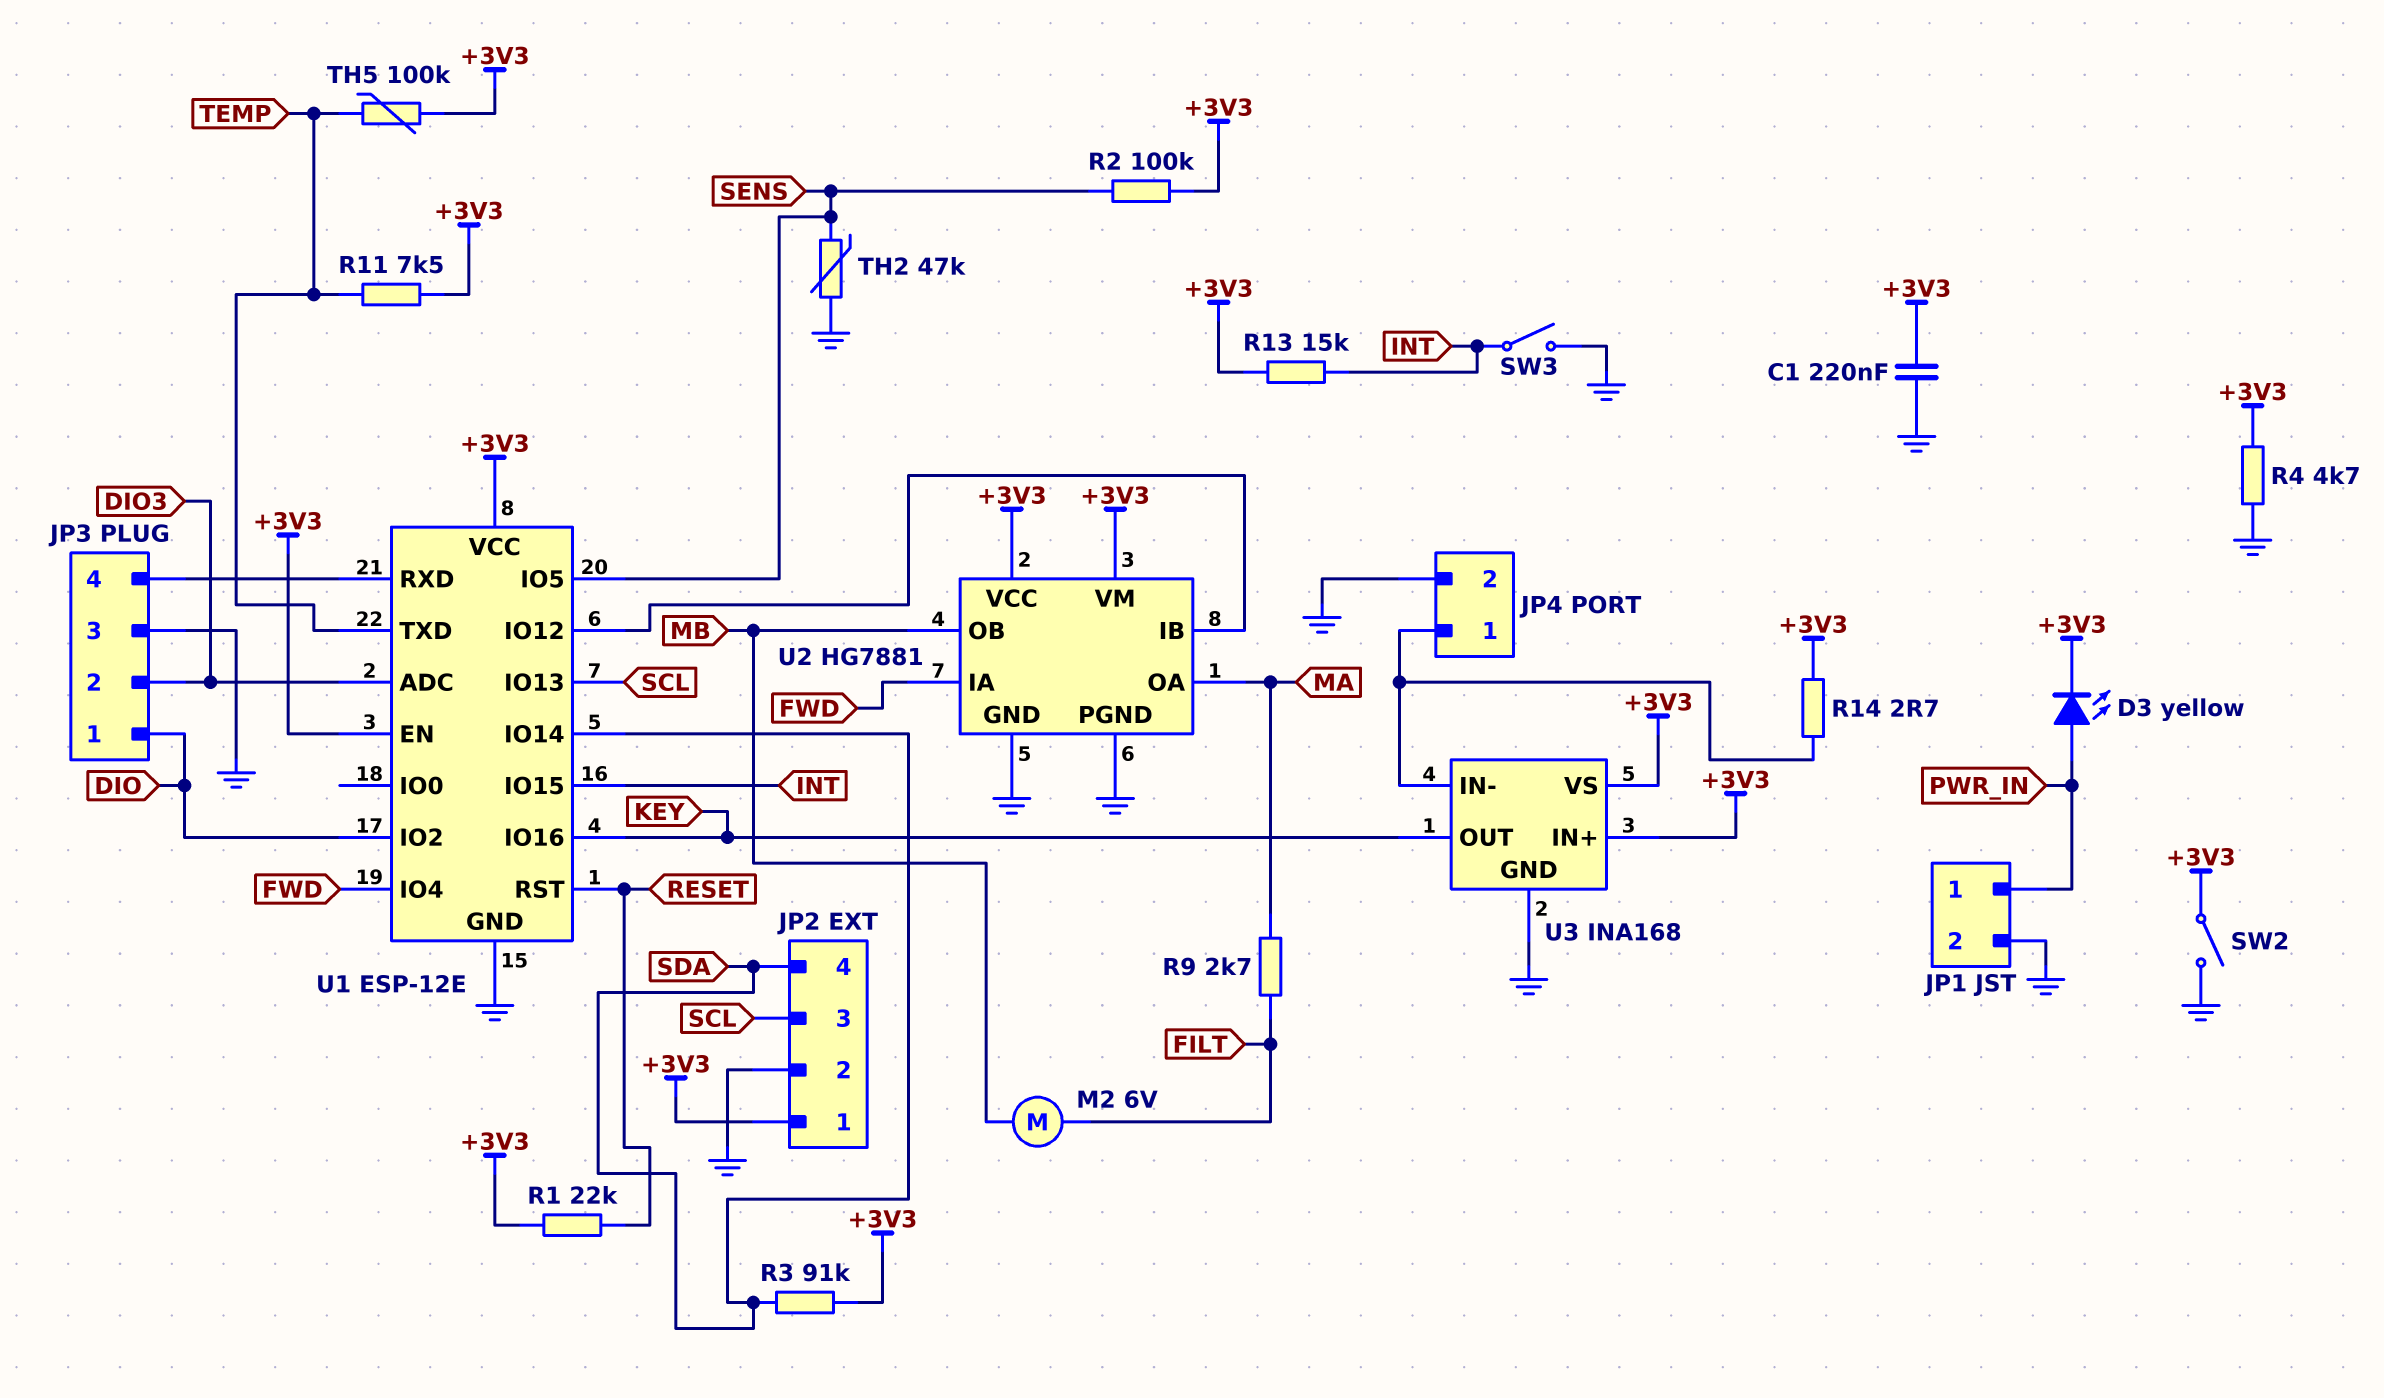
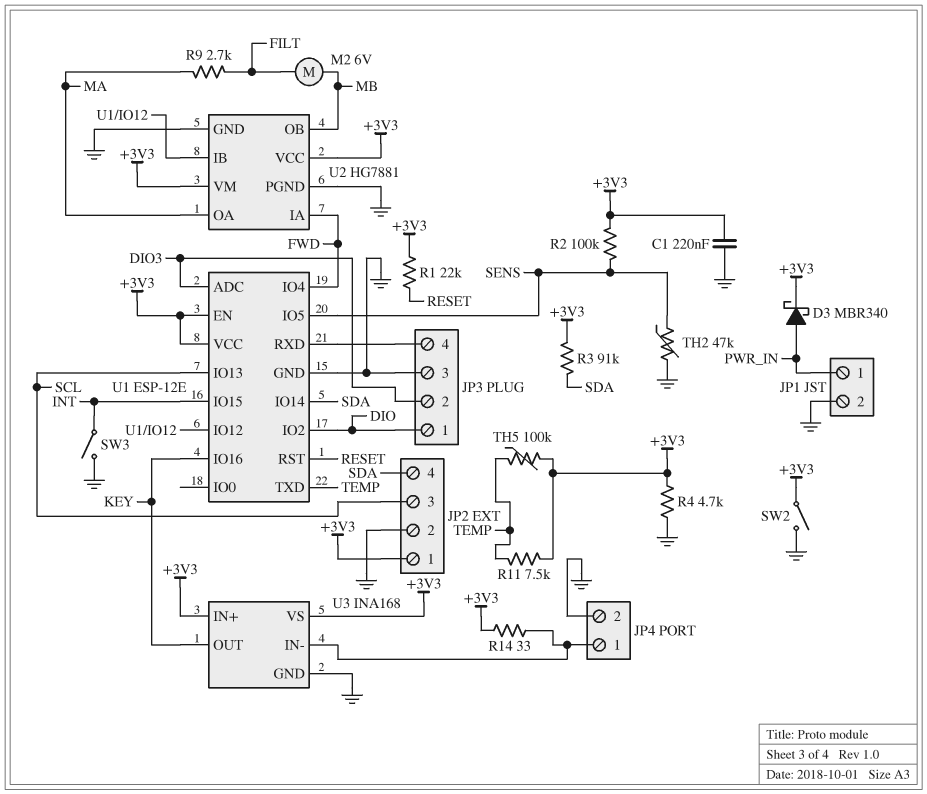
D3: LED yellow (A PWR_IN, K +3V3) -> schottky MBR340 (A PWR_IN, K +3V3)
R13: 15k (+3V3, INT) -> none
R14: 2.7 (+3V3, JP4/1) -> 33 (+3V3, JP4/1)

